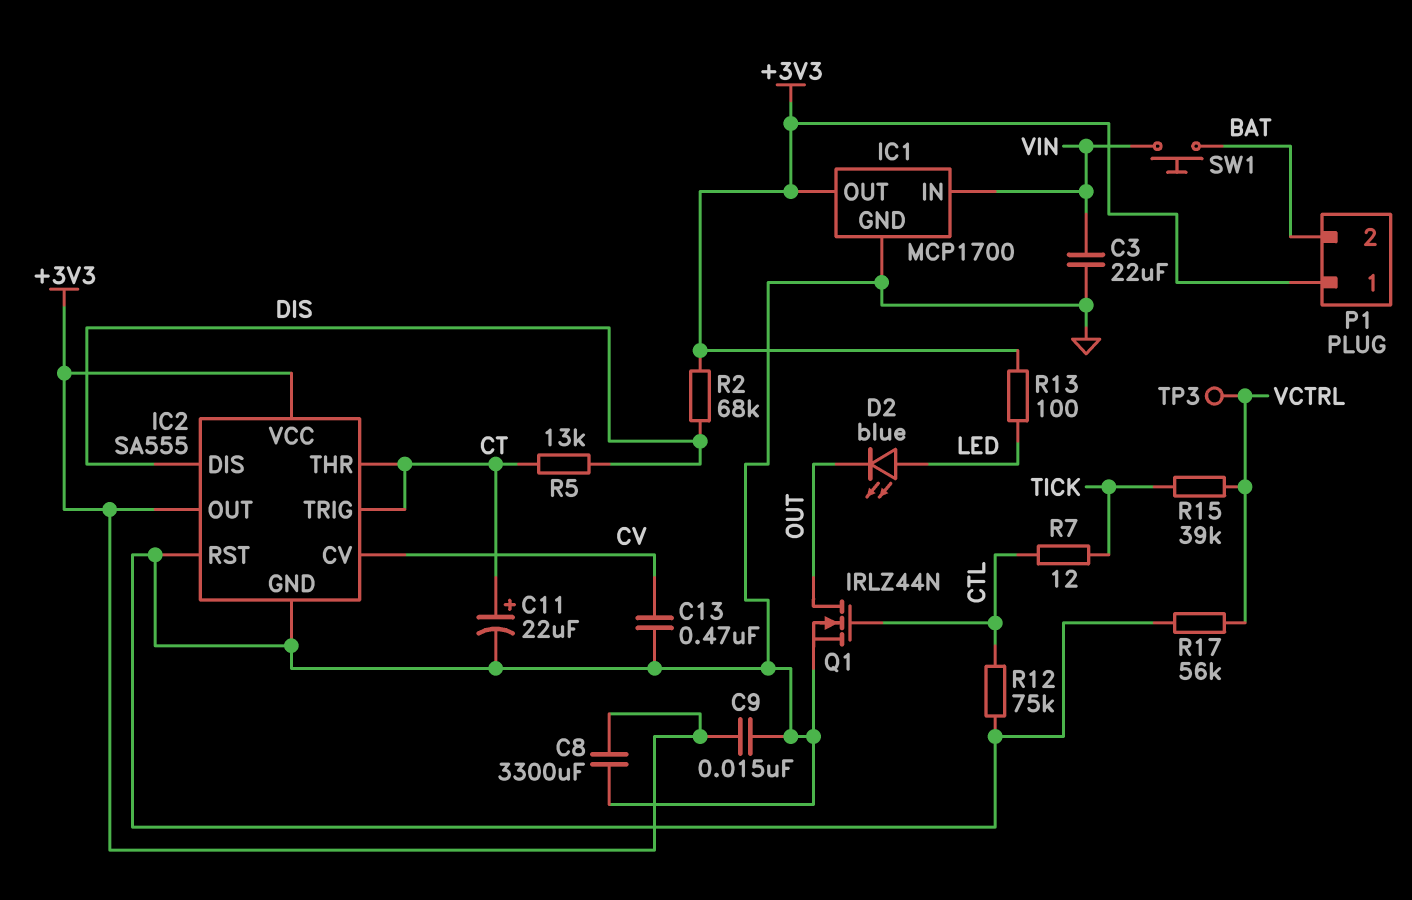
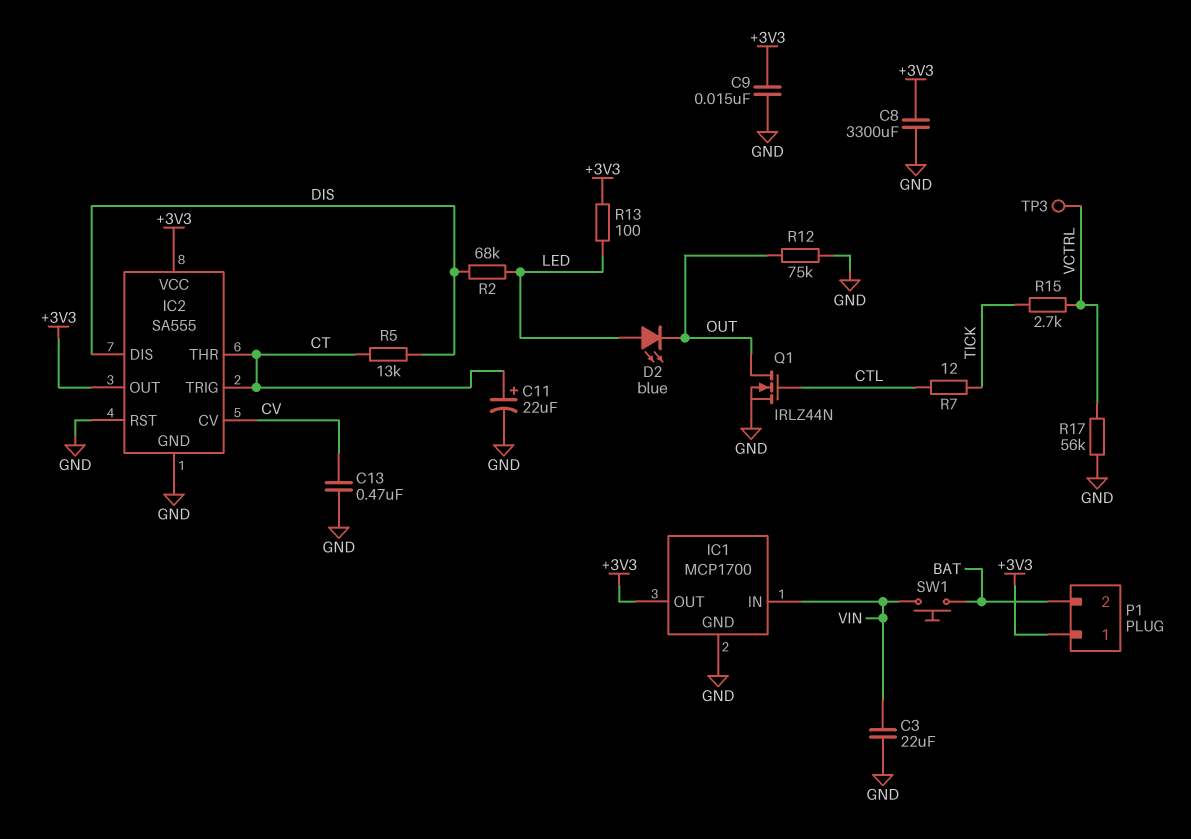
R2: 68k (+3V3, DIS) -> 68k (DIS, LED)
R12: 75k (CTL, GND) -> 75k (GND, OUT)
R15: 39k (TICK, VCTRL) -> 2.7k (TICK, VCTRL)

